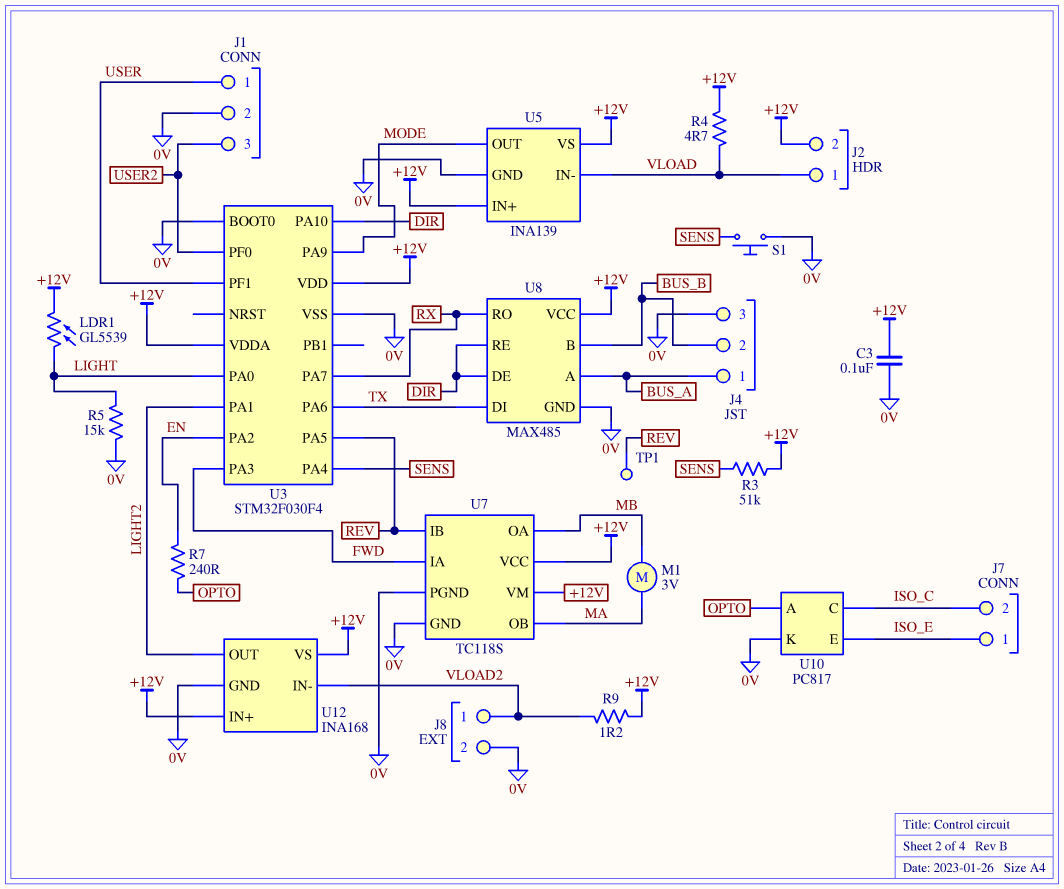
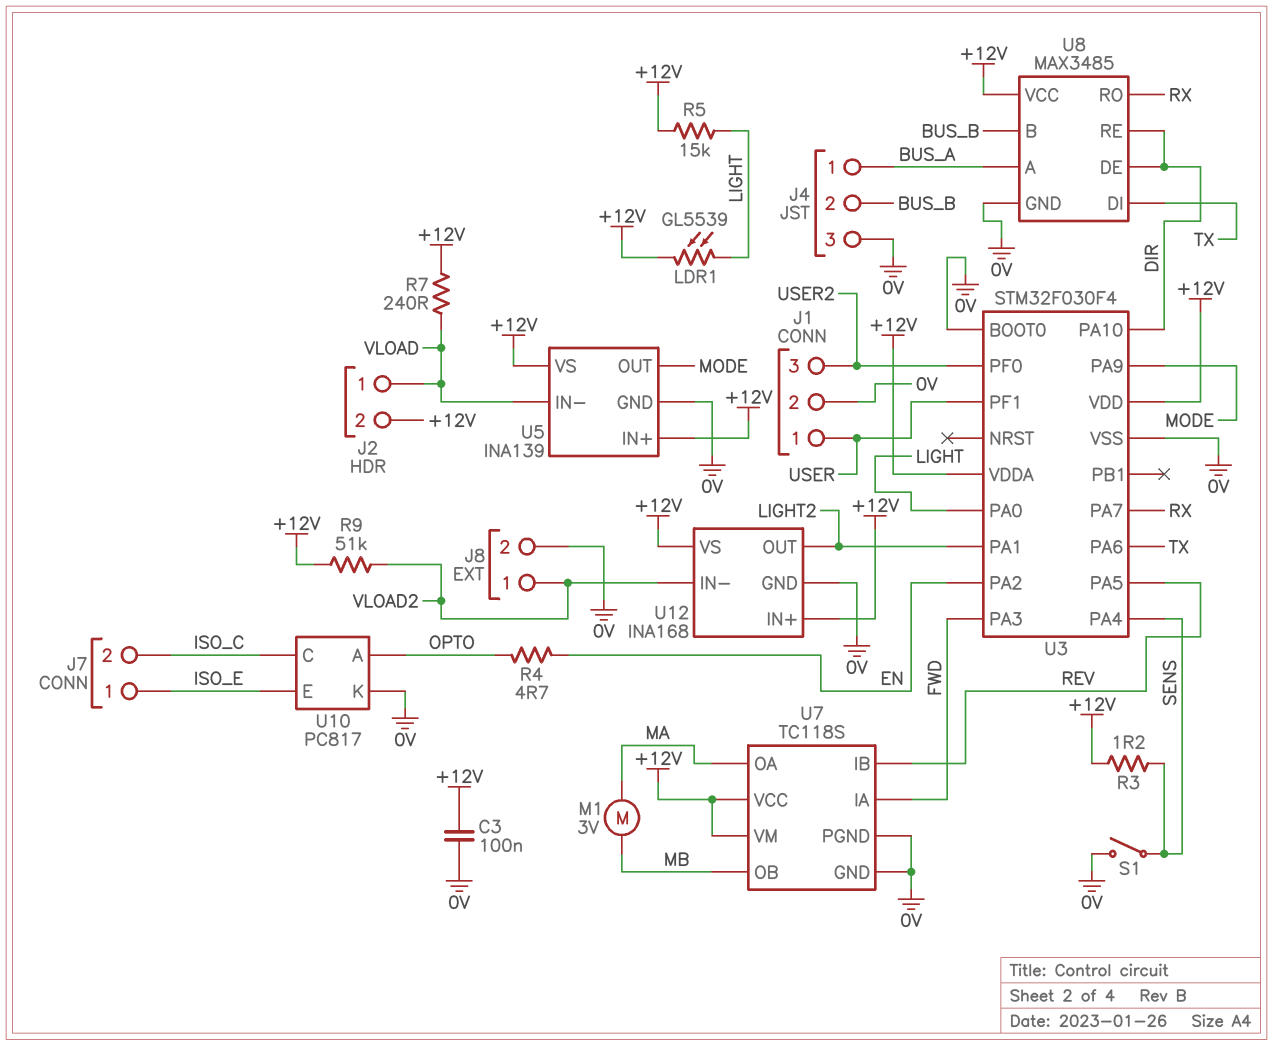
R3: 51k (+12V, SENS) -> 1.2 (+12V, SENS)
R4: 4.7 (+12V, VLOAD) -> 4.7 (EN, OPTO)
R5: 15k (0V, LIGHT) -> 15k (+12V, LIGHT)
R7: 240 (EN, OPTO) -> 240 (+12V, VLOAD)
R9: 1.2 (+12V, VLOAD2) -> 51k (+12V, VLOAD2)
S1: button (0V, SENS) -> switch (0V, SENS)
TP1: test point (REV) -> none
U7 pin OA: MB -> MA
U7 pin OB: MA -> MB
U8: MAX485 -> MAX3485

